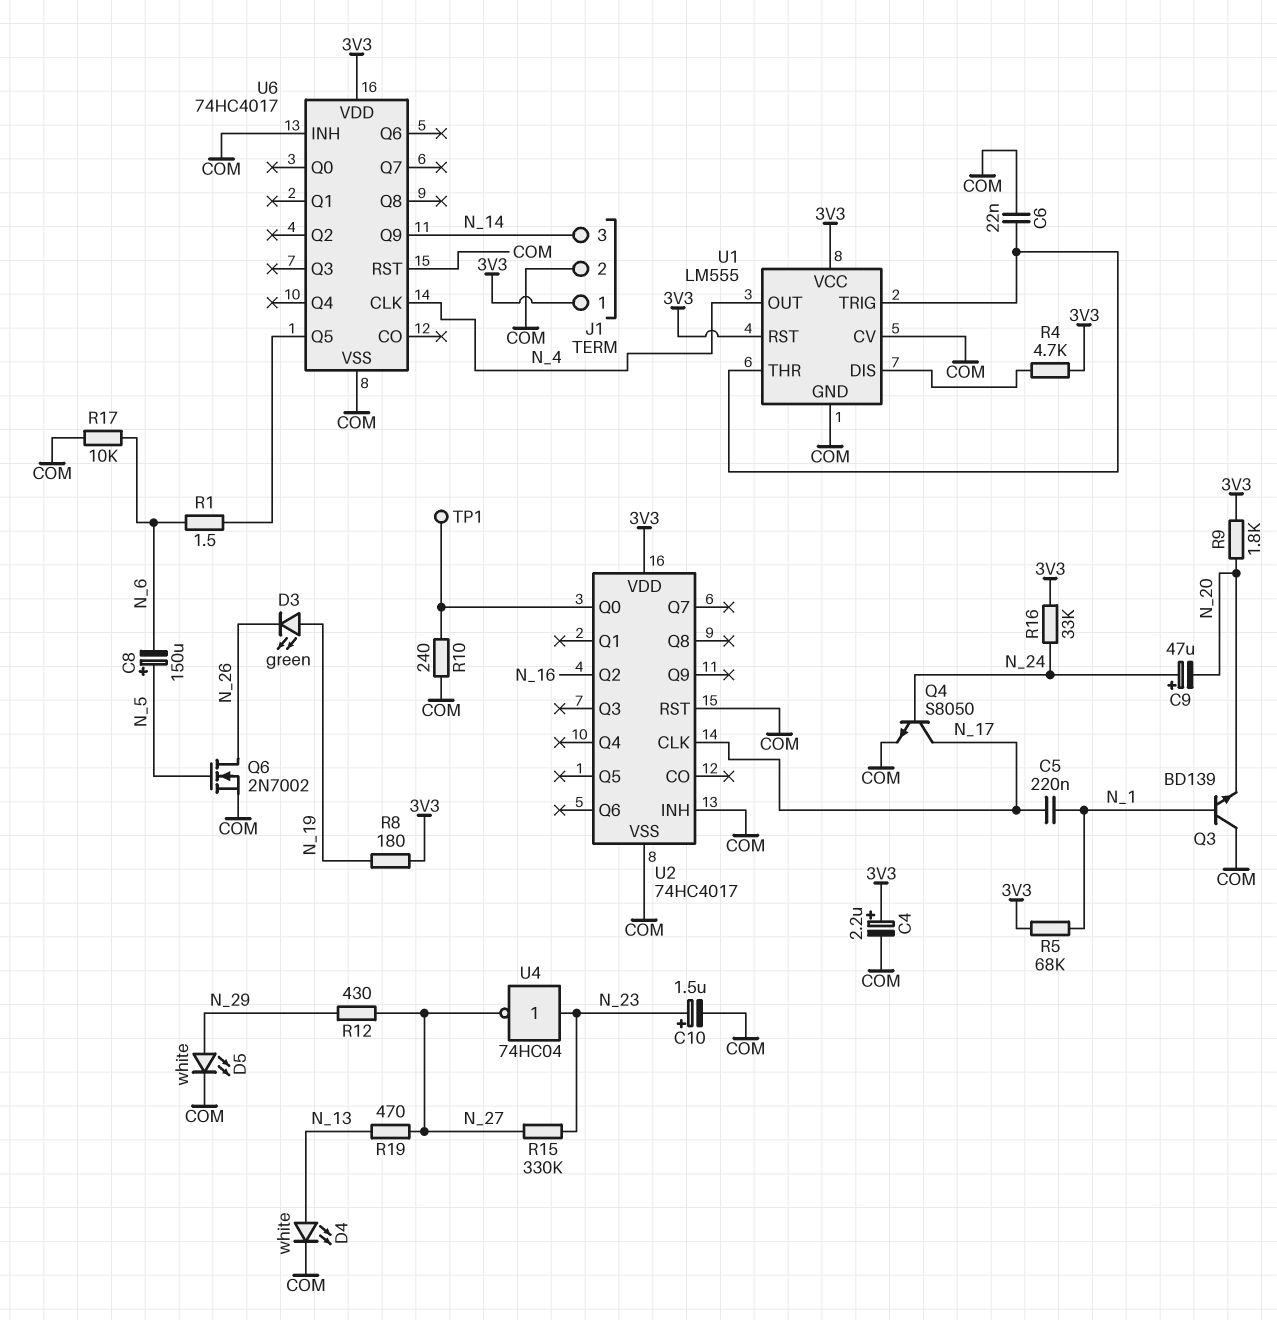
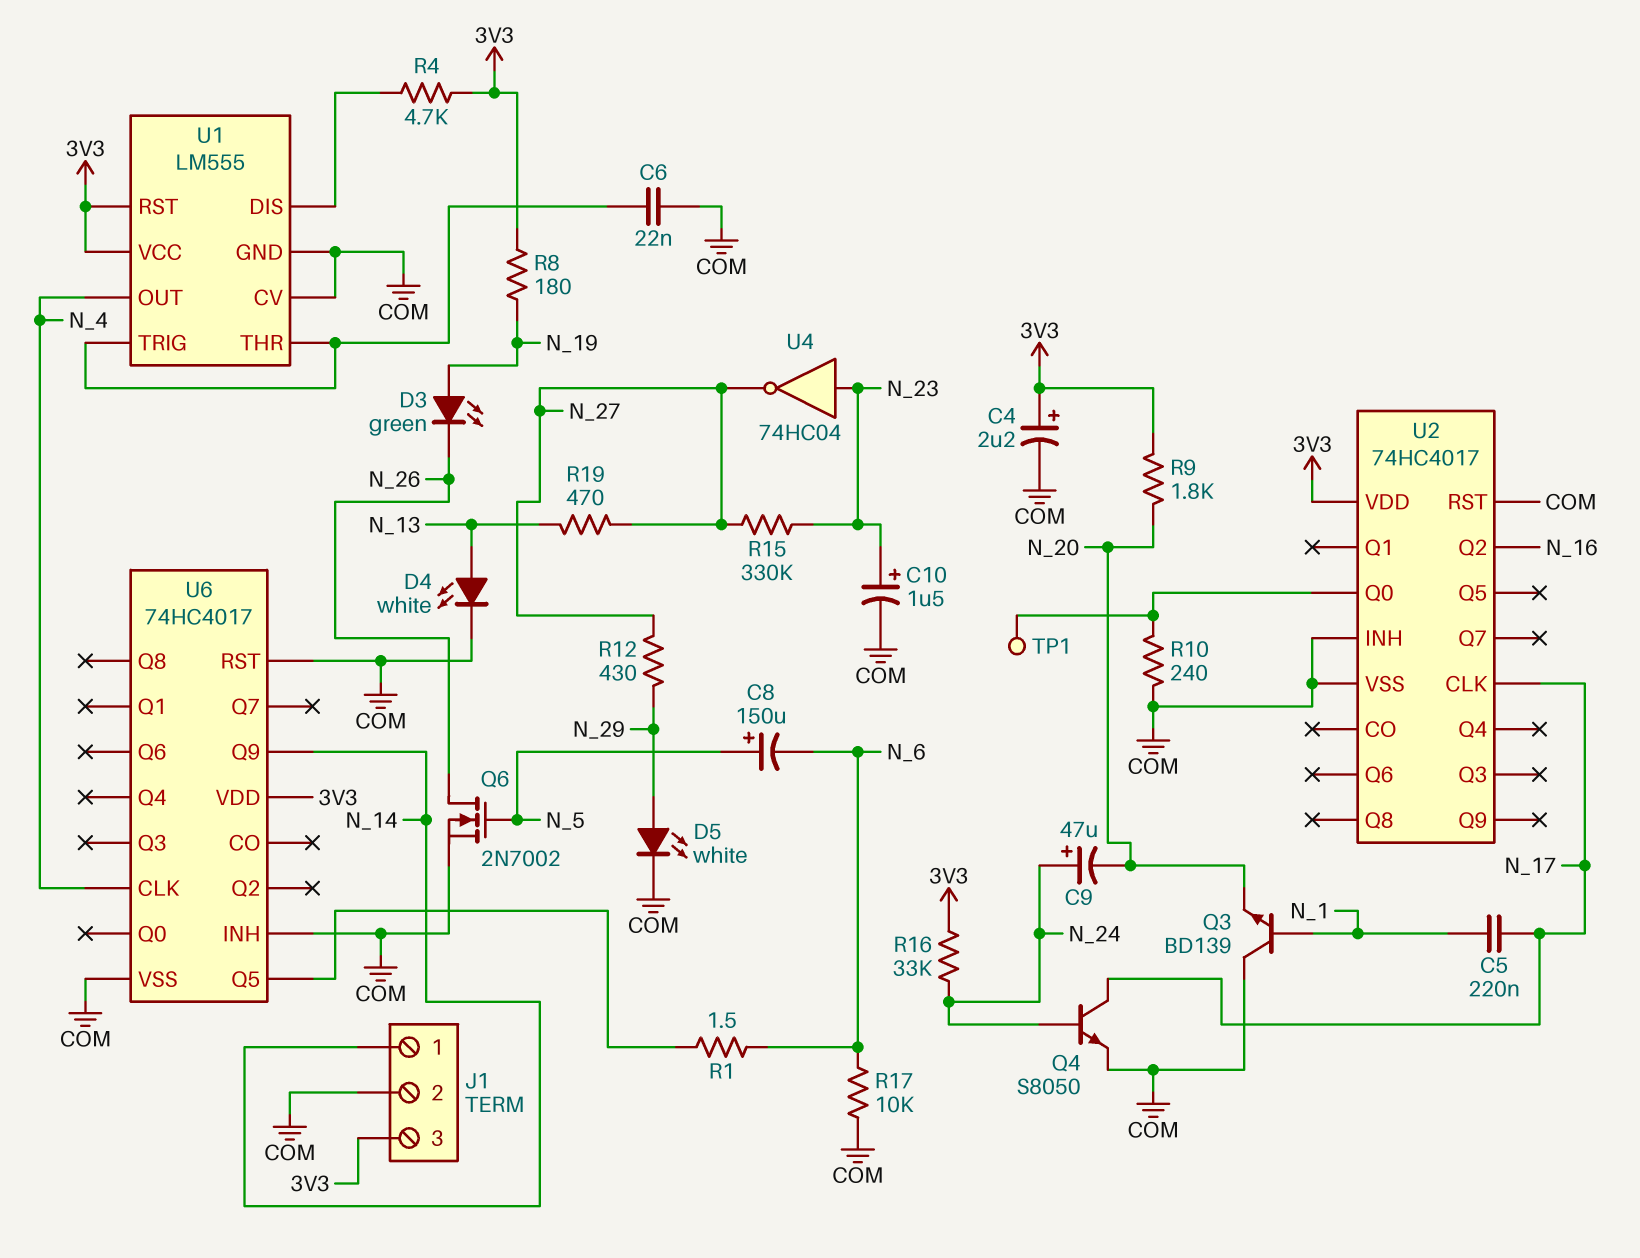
J1 pin 1: 3V3 -> N_14
J1 pin 3: N_14 -> 3V3
R5: 68k (3V3, N_1) -> none

